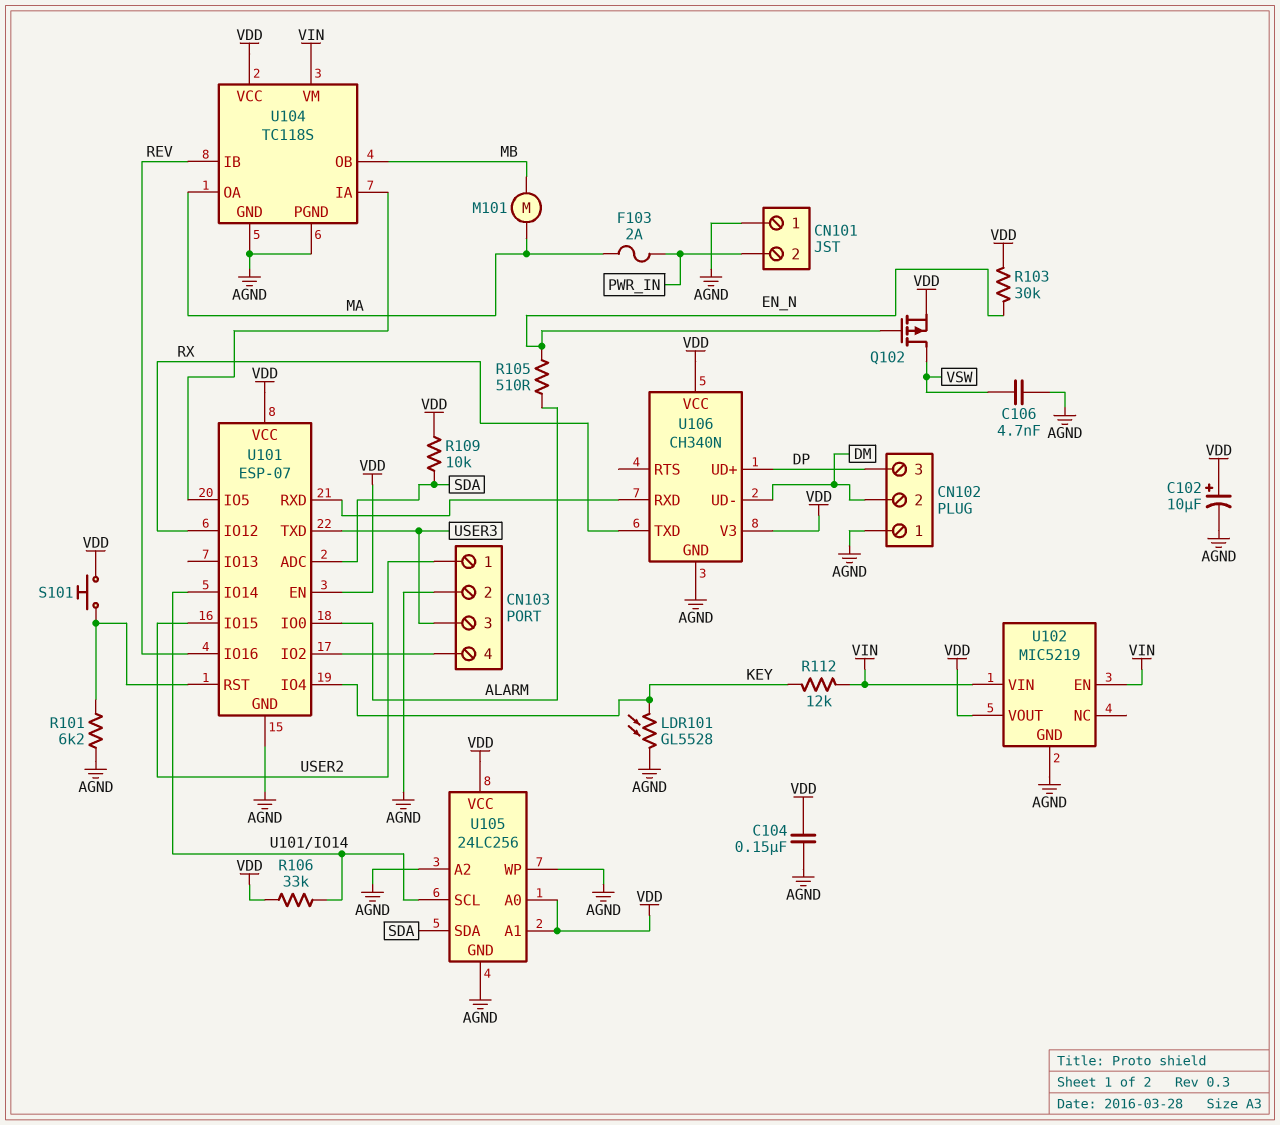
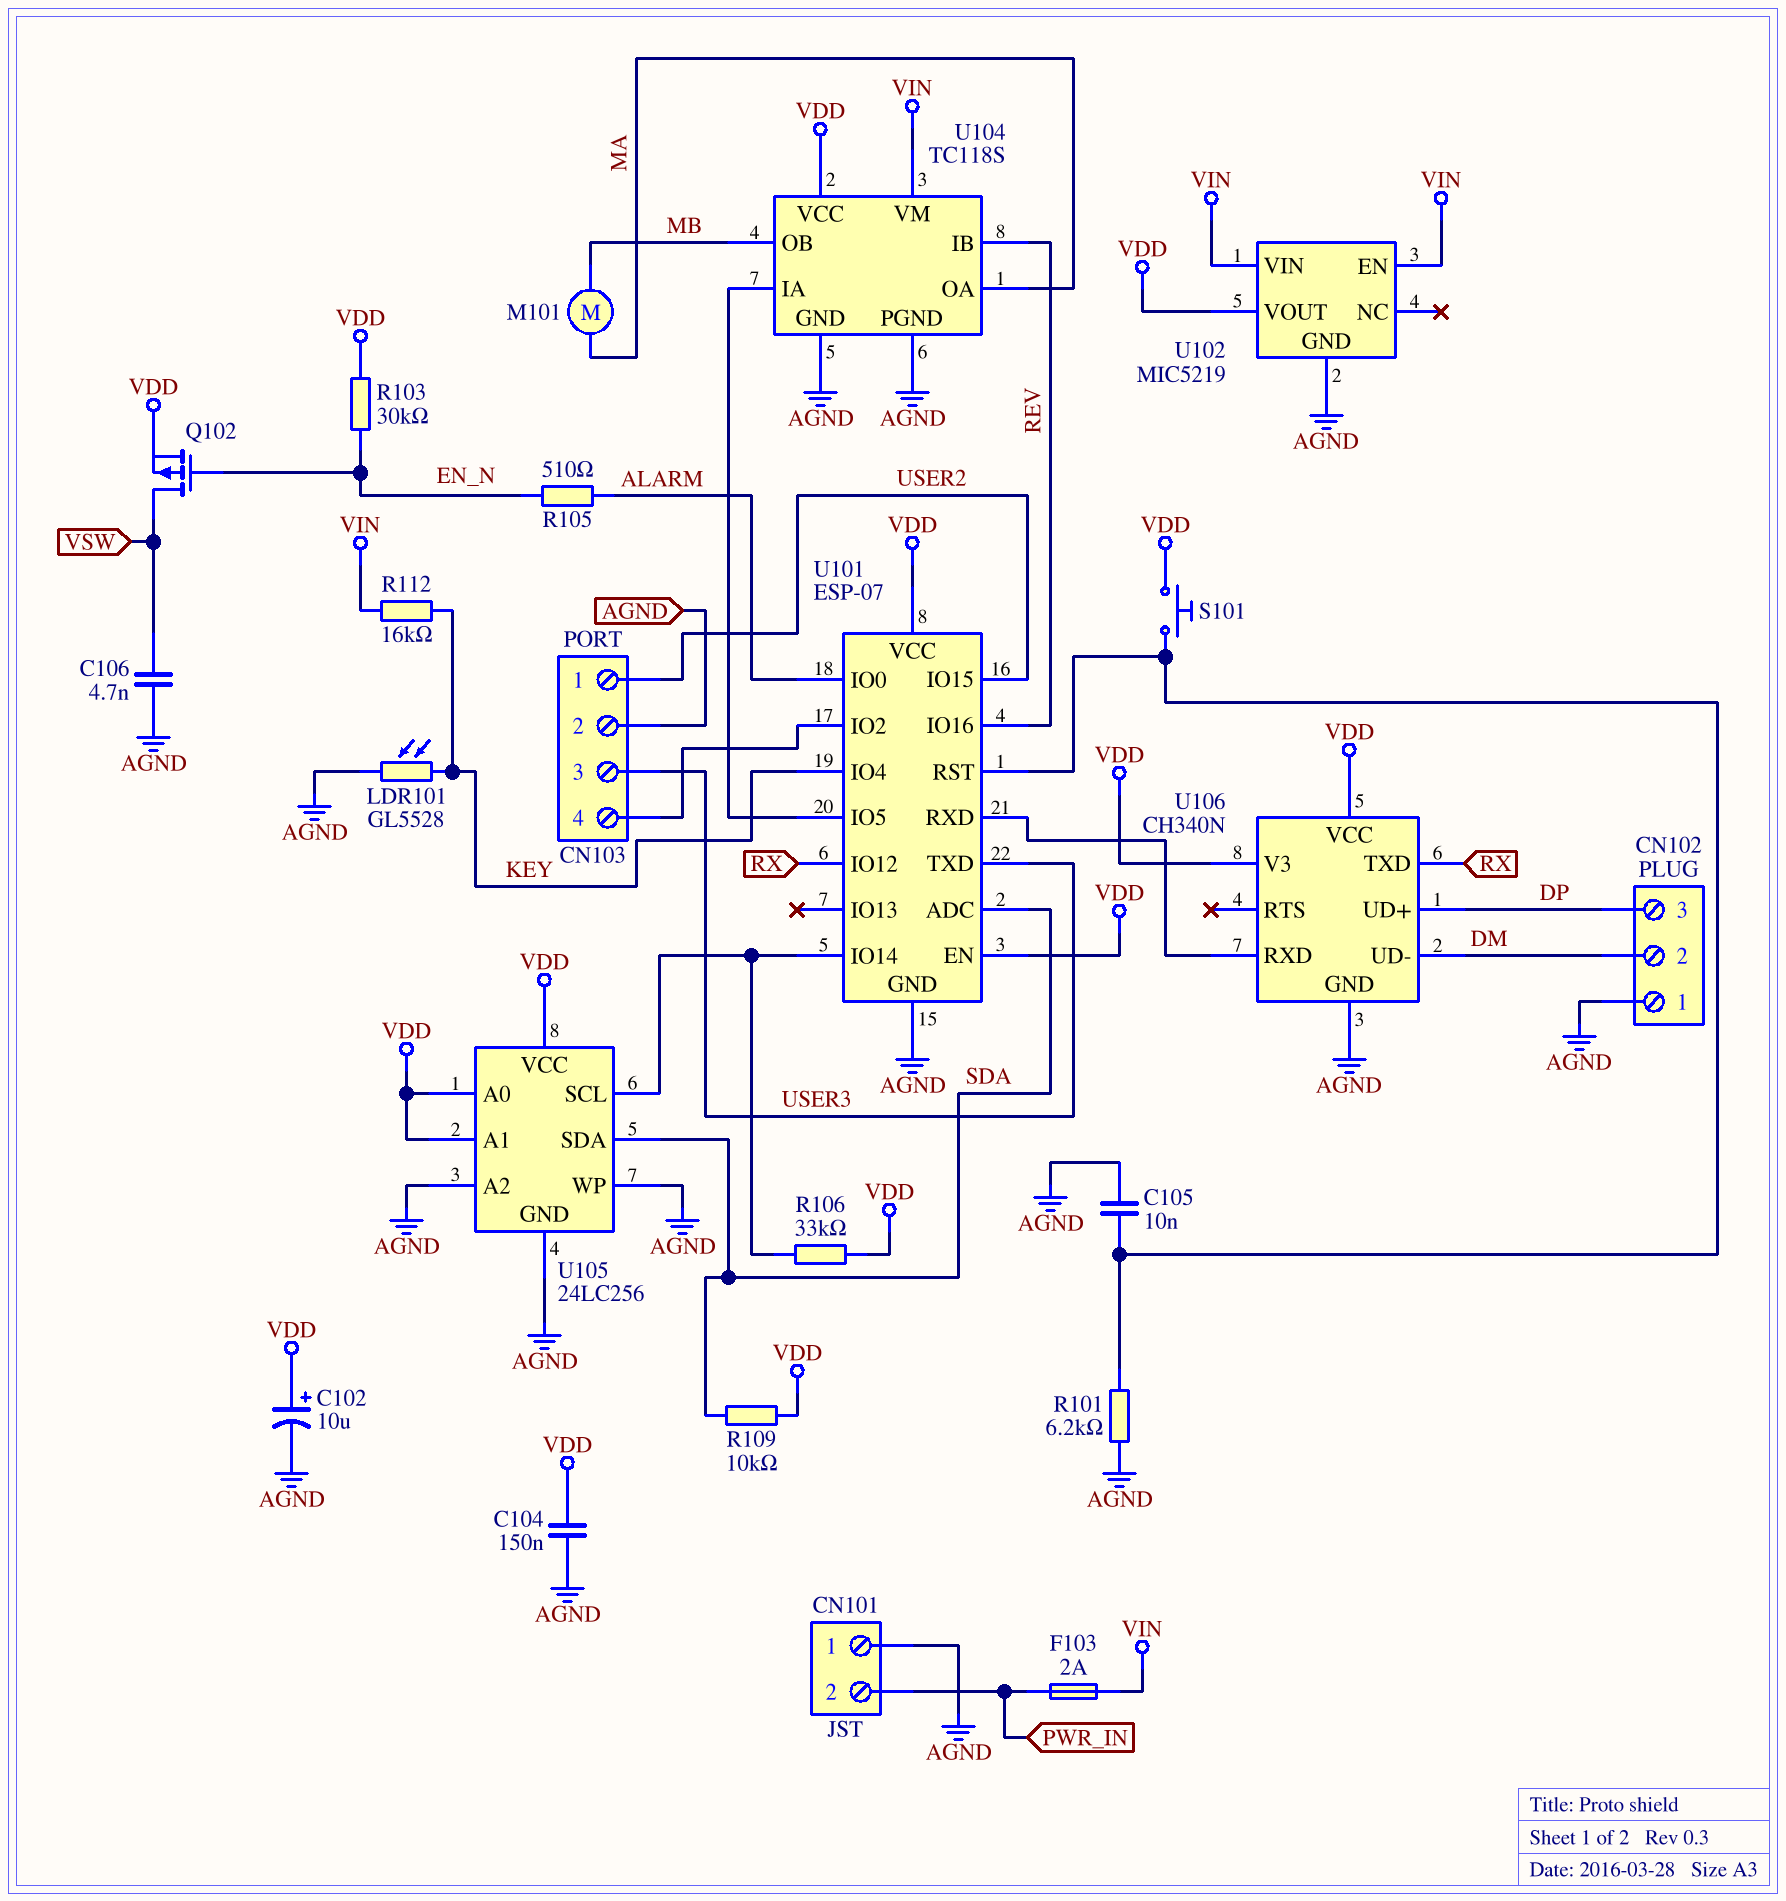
C105: none -> 10nF (AGND, U101/RST)
F103: 2A (MA, PWR_IN) -> 2A (PWR_IN, VIN)
R112: 12k (KEY, VIN) -> 16k (KEY, VIN)

